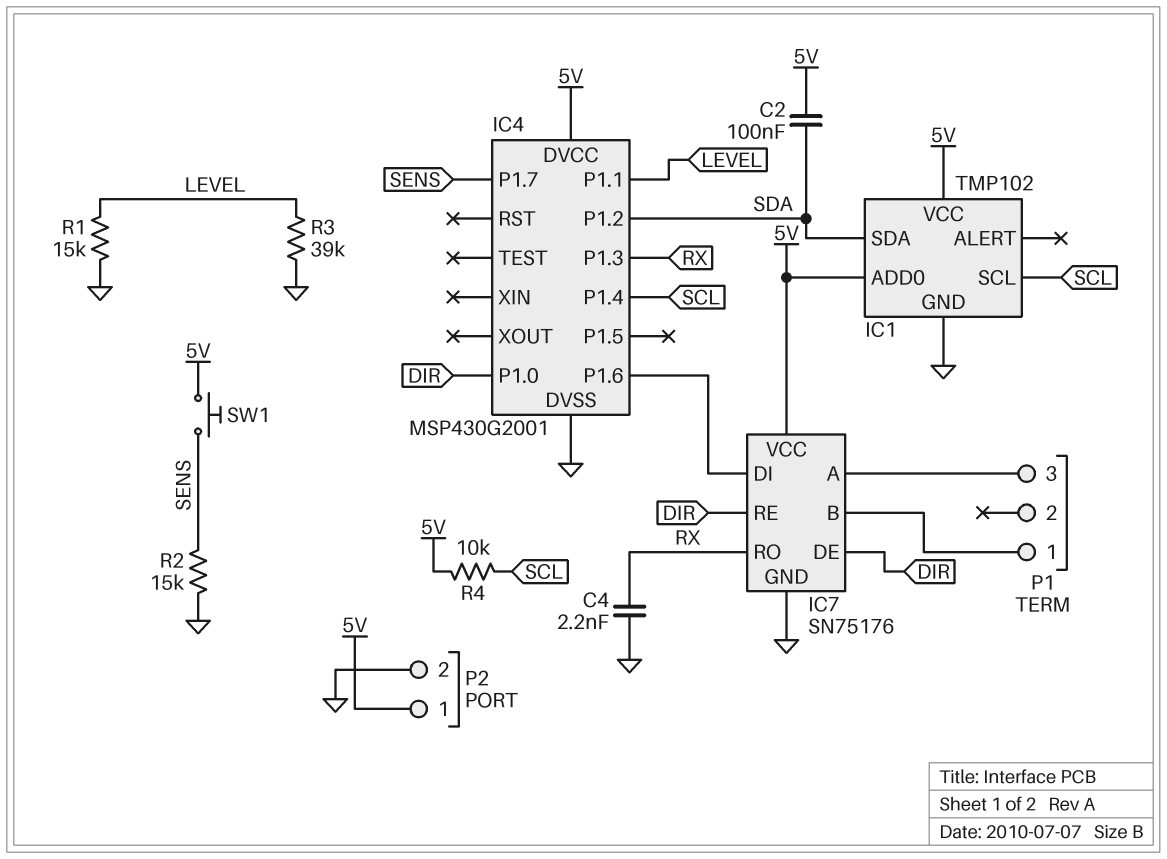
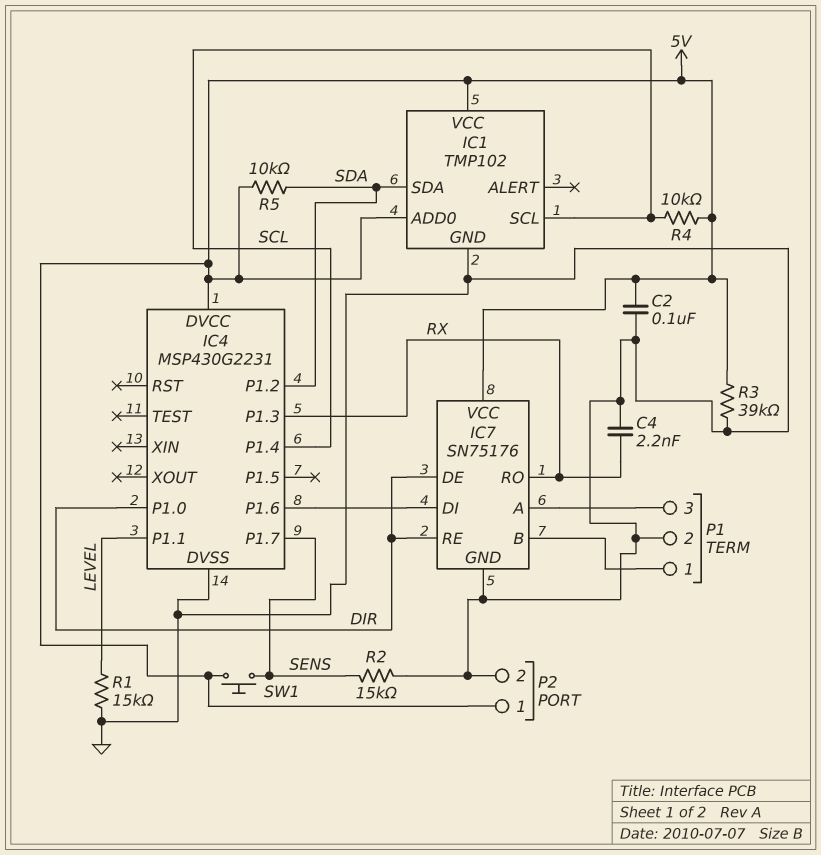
C2: 100nF (5V, SDA) -> 100nF (5V, GND)
IC4: MSP430G2001 -> MSP430G2231
P1 pin 2: none -> GND
R3: 39k (GND, LEVEL) -> 39k (5V, GND)
R5: none -> 10k (5V, SDA)

